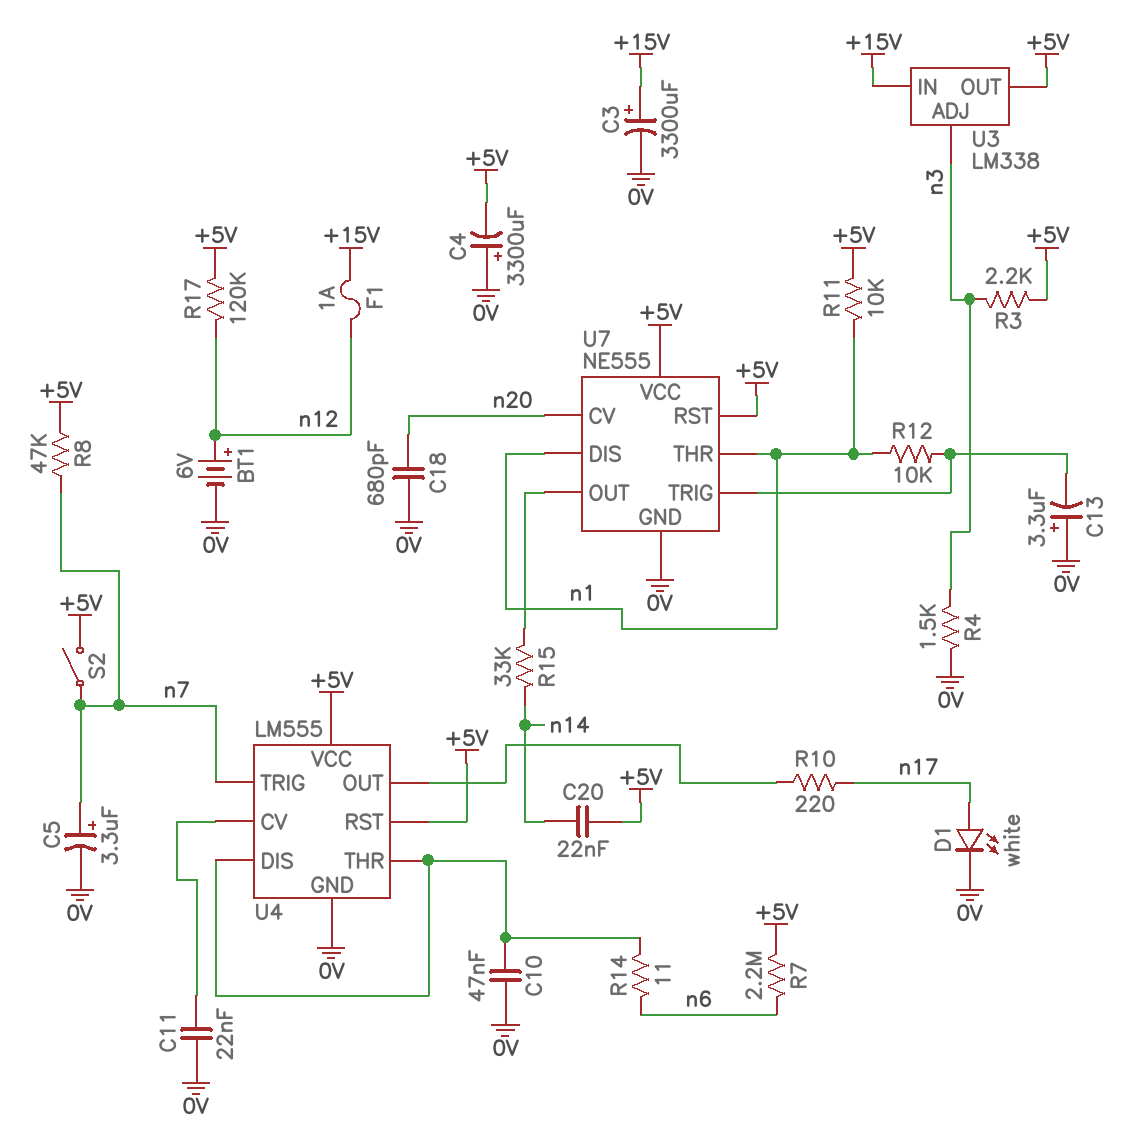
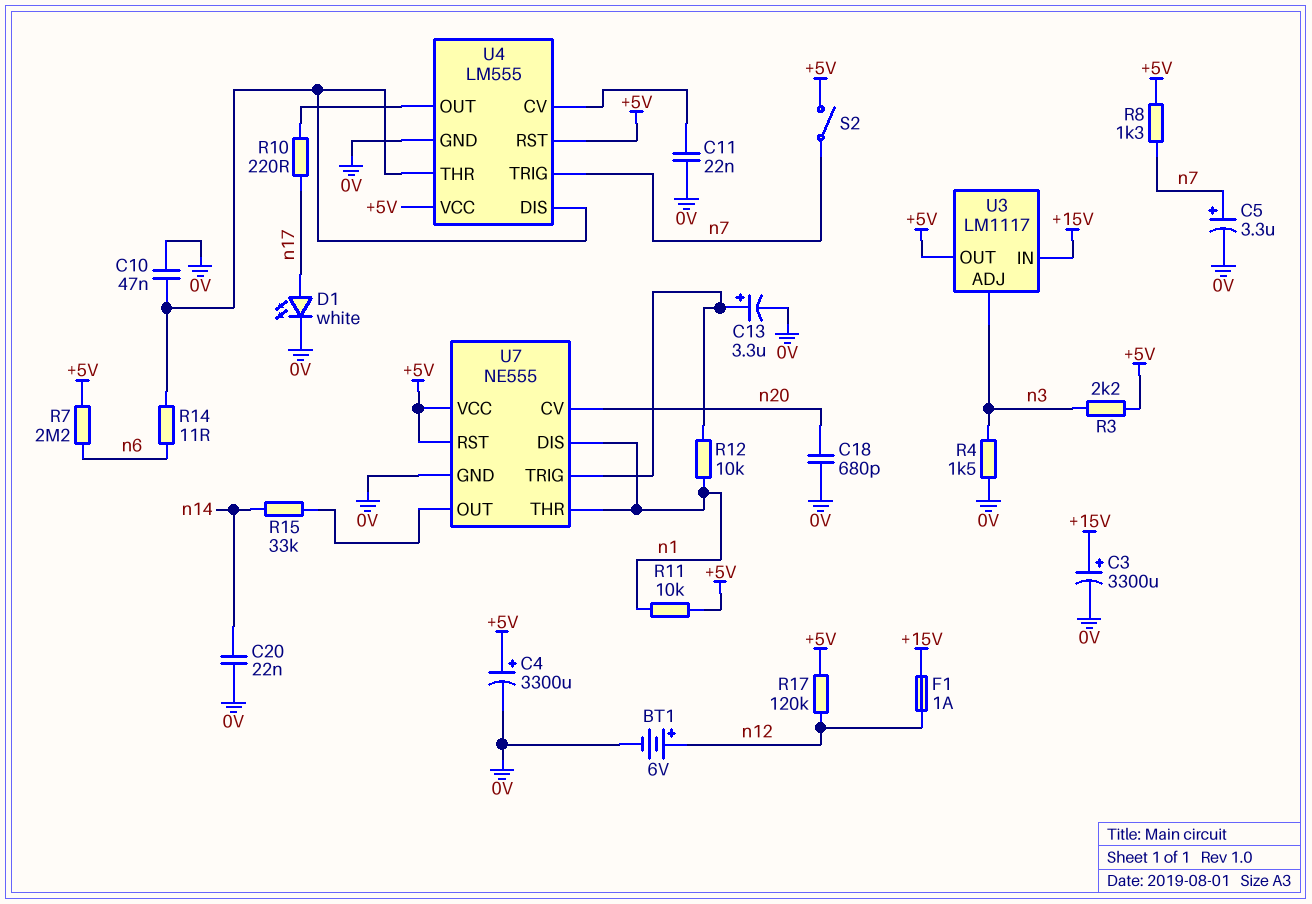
C4: 3300uF (plus 0V, minus +5V) -> 3300uF (plus +5V, minus 0V)
C13: 3.3uF (plus 0V, minus U7/TRIG) -> 3.3uF (plus U7/TRIG, minus 0V)
C20: 22nF (+5V, n14) -> 22nF (0V, n14)
R8: 47k (+5V, n7) -> 1.3k (+5V, n7)
U3: LM338 -> LM1117

